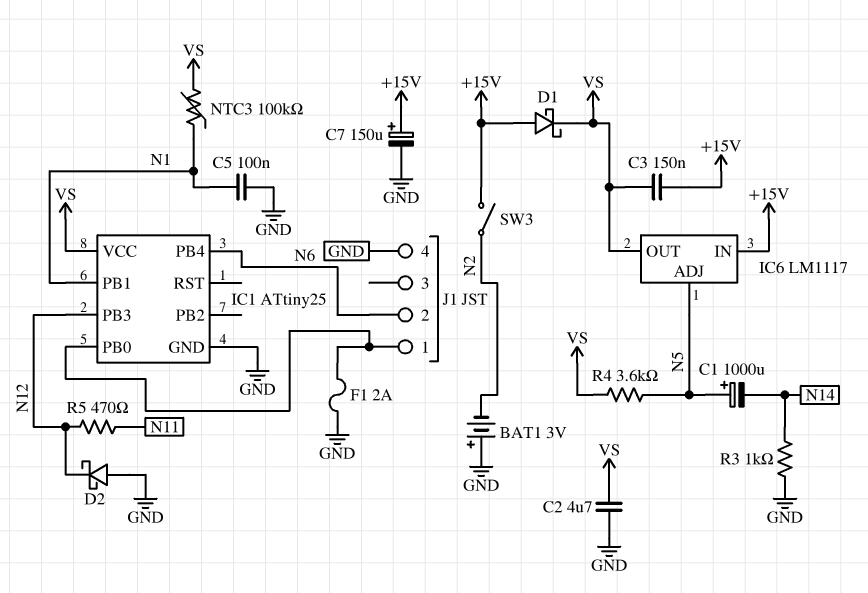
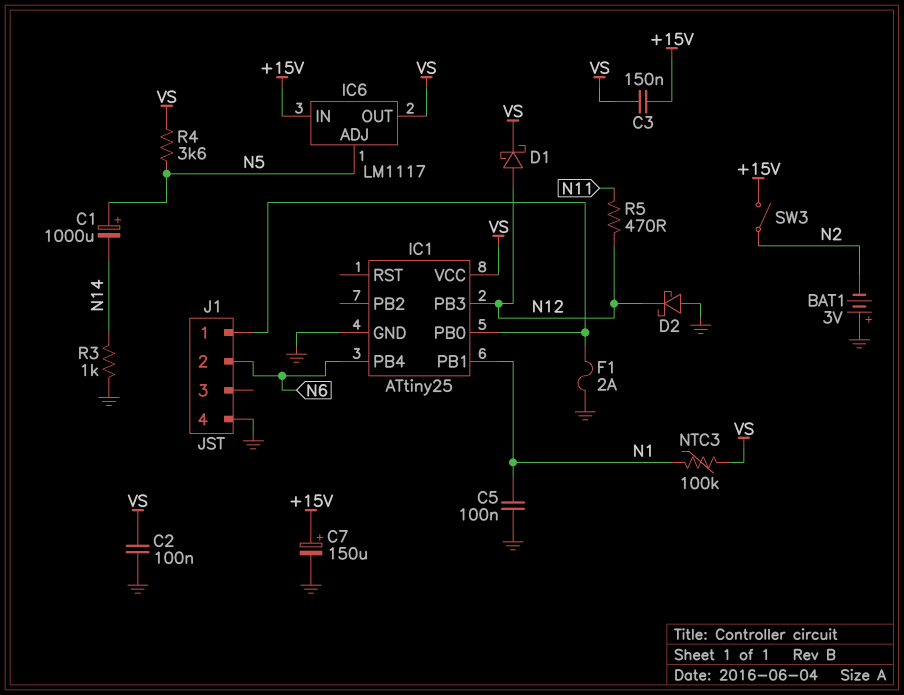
C2: 4.7uF (GND, VS) -> 100nF (GND, VS)
D1: schottky (A +15V, K VS) -> schottky (A N12, K VS)

